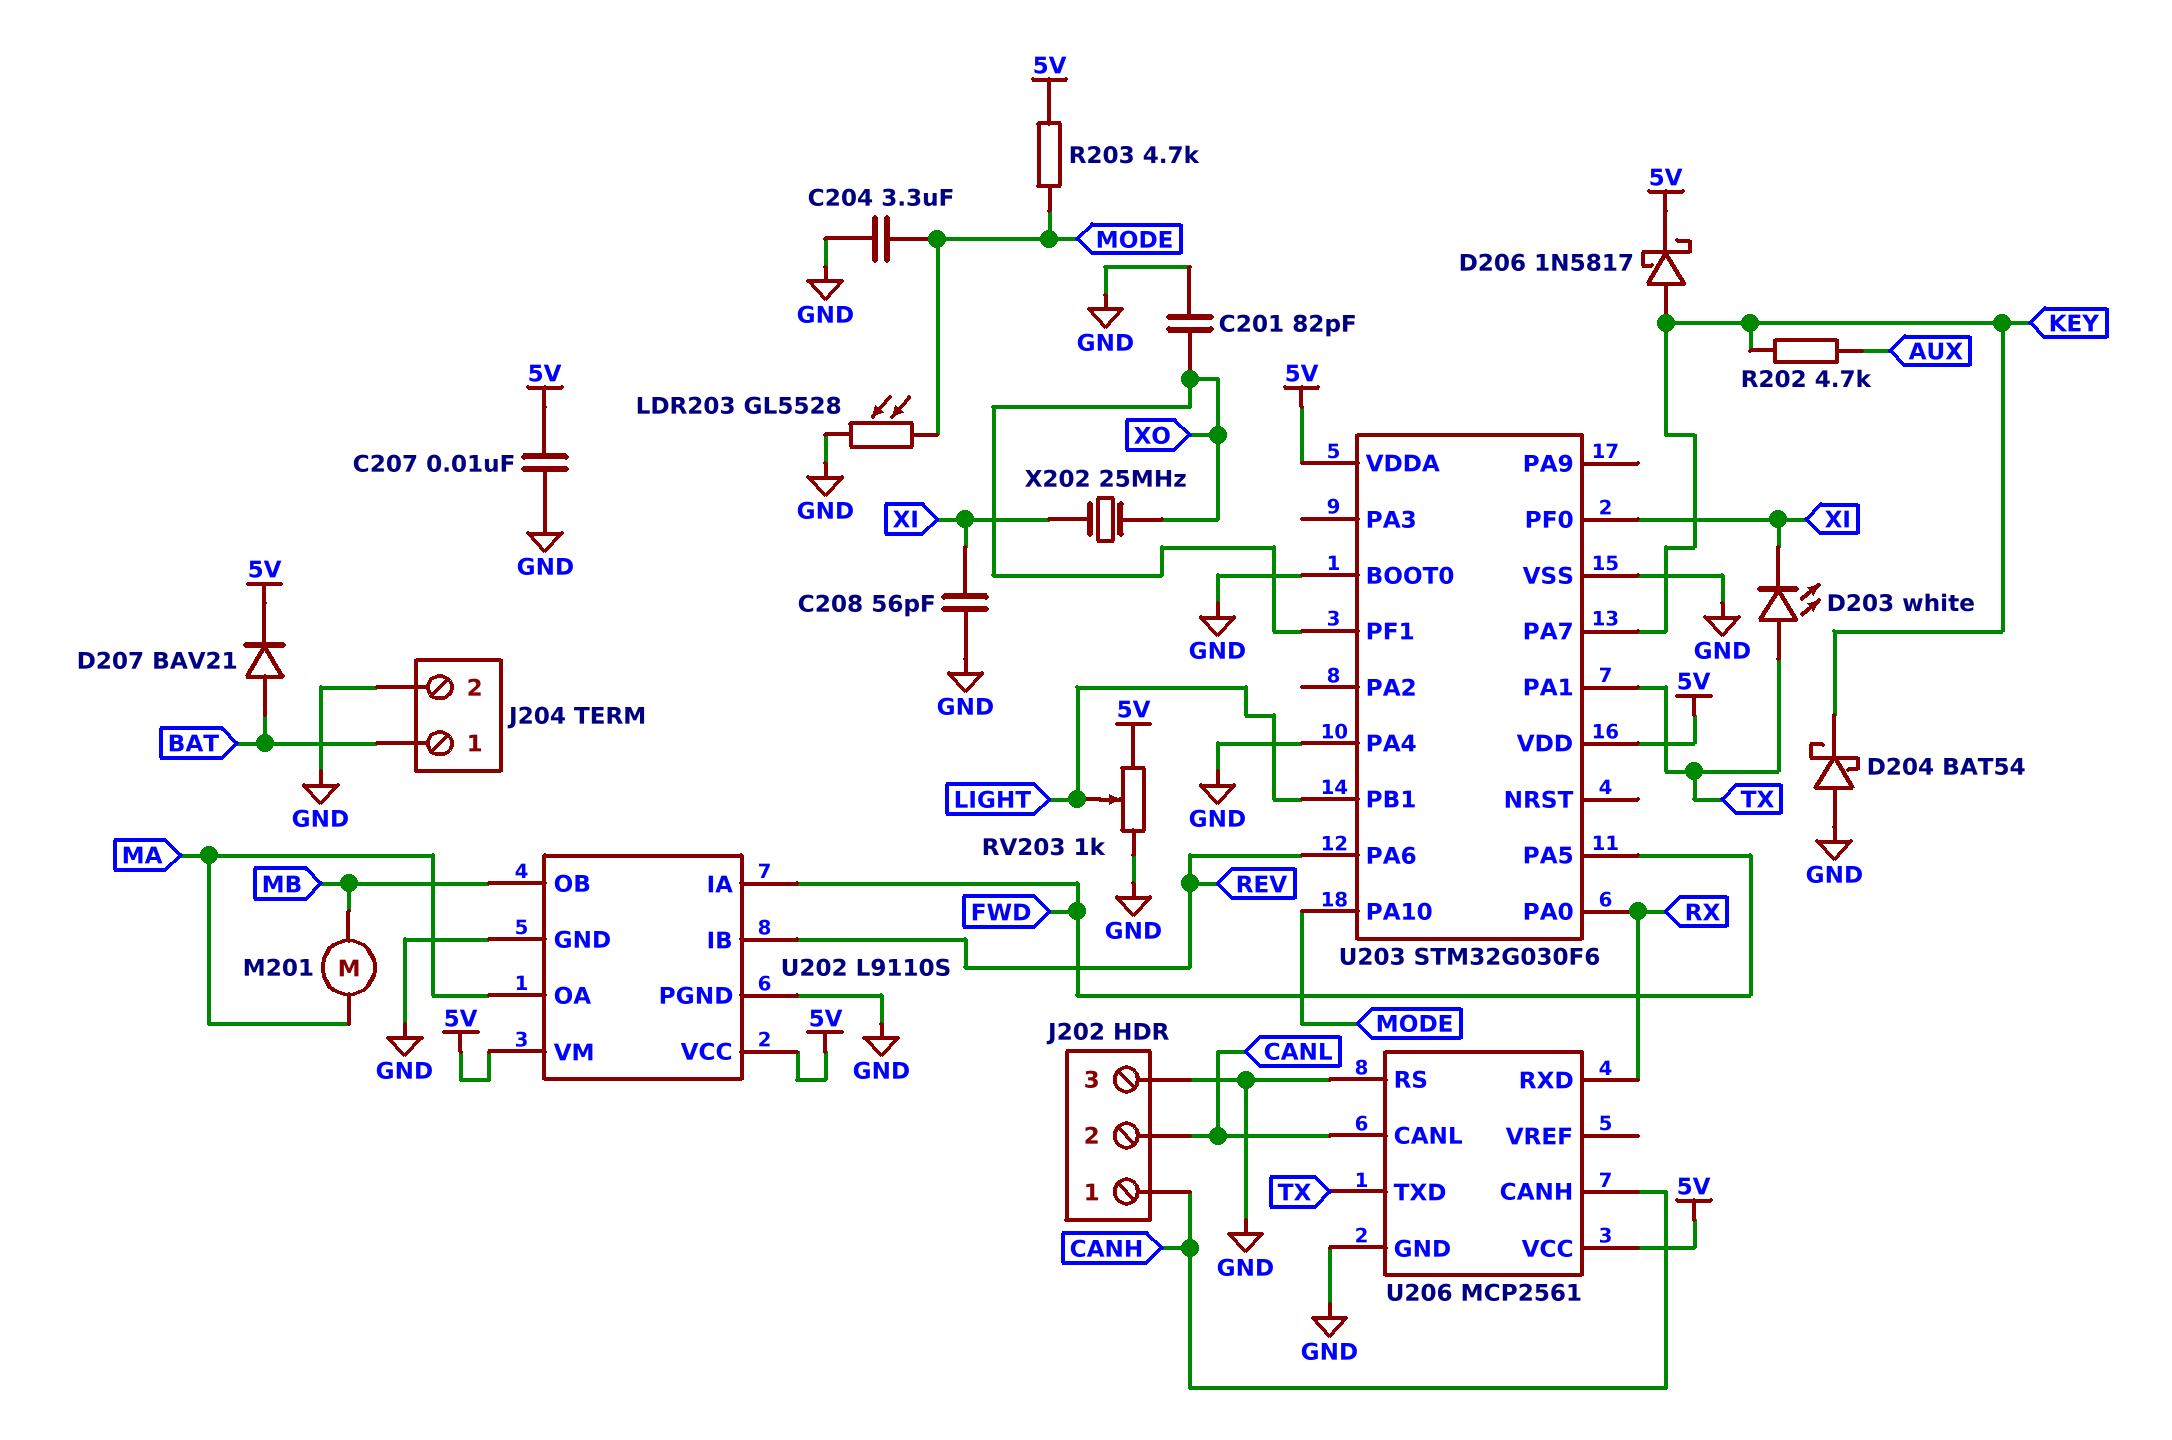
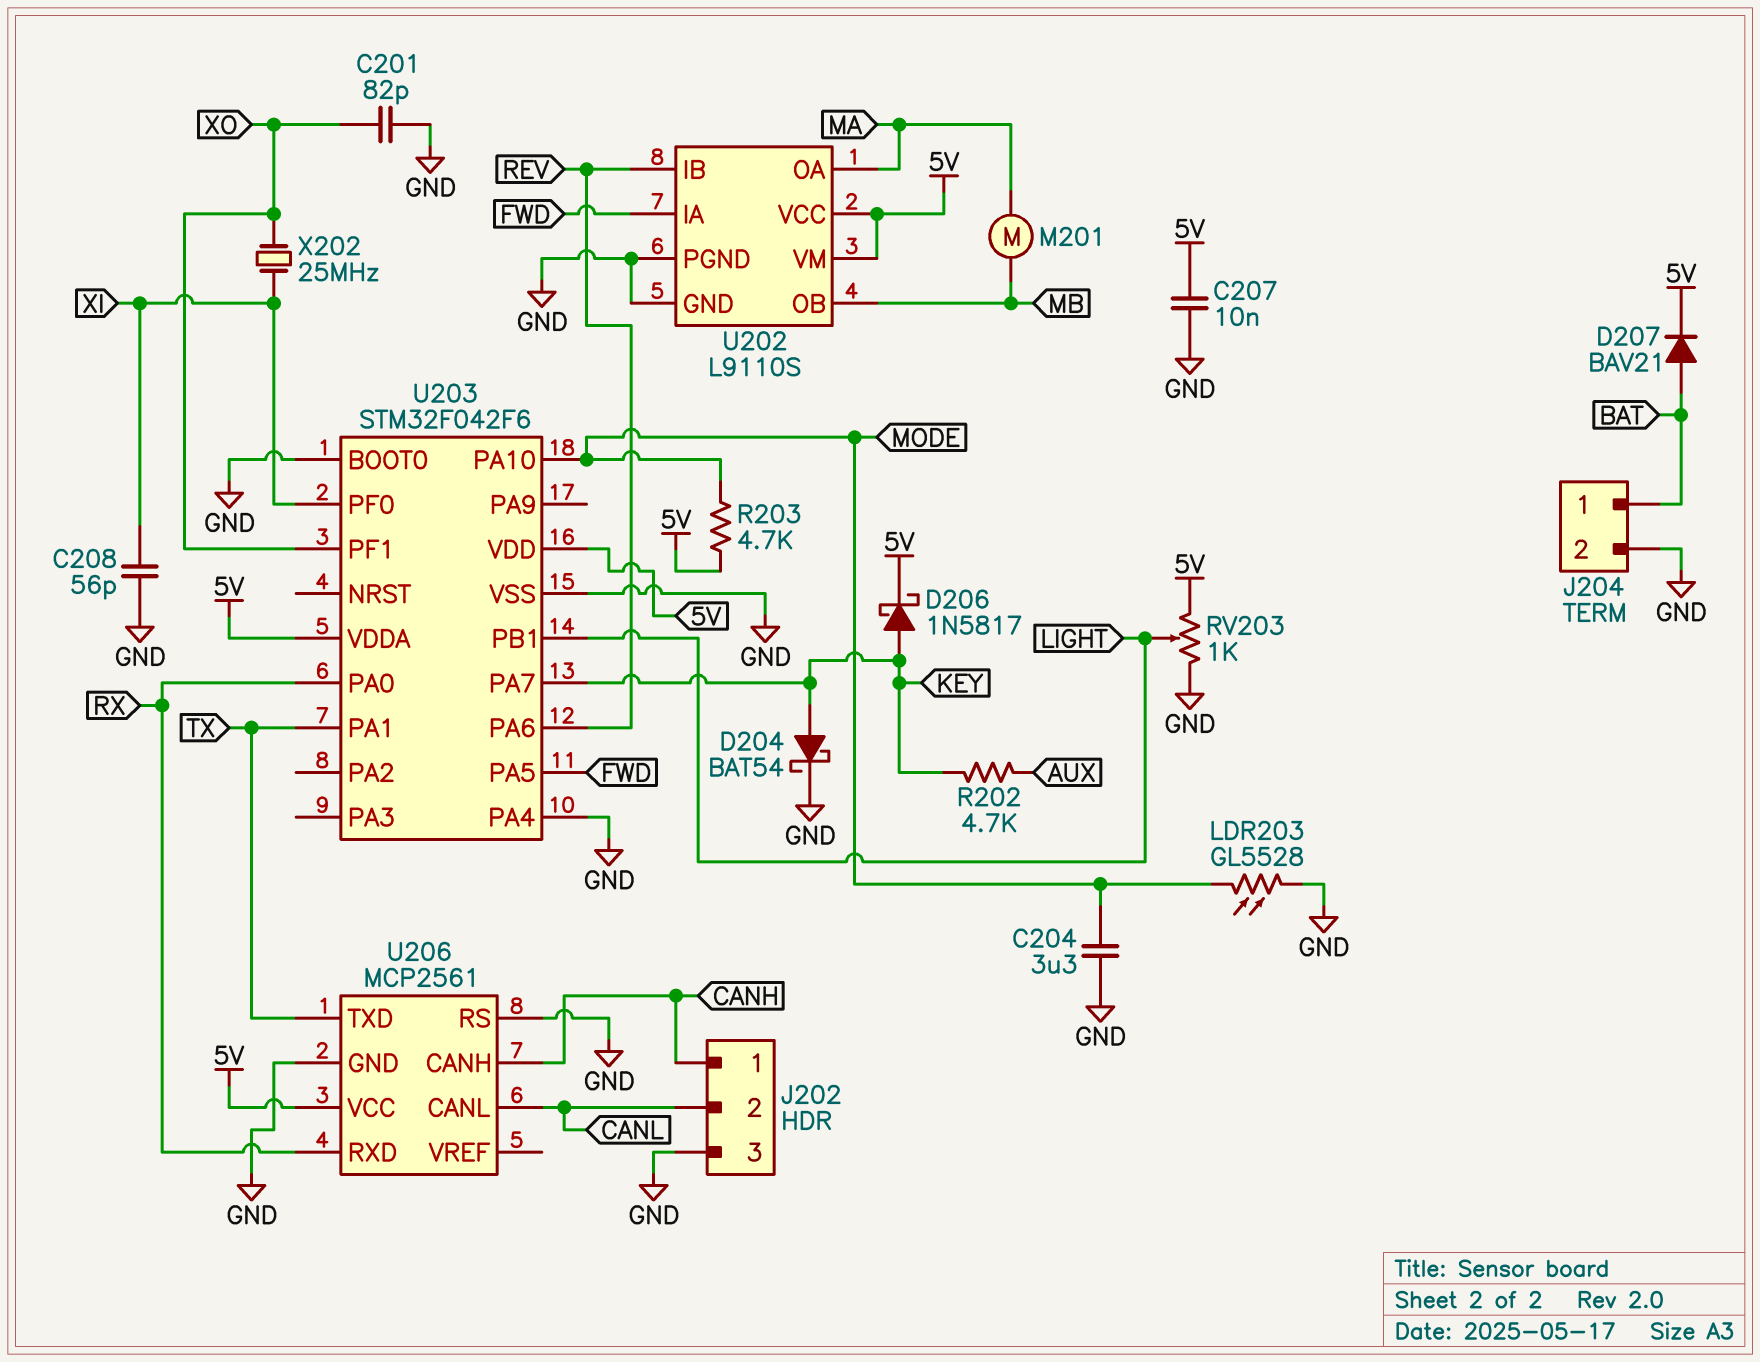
D203: LED white (A TX, K XI) -> none
D204: schottky BAT54 (A GND, K KEY) -> schottky BAT54 (A KEY, K GND)
U203: STM32G030F6 -> STM32F042F6

